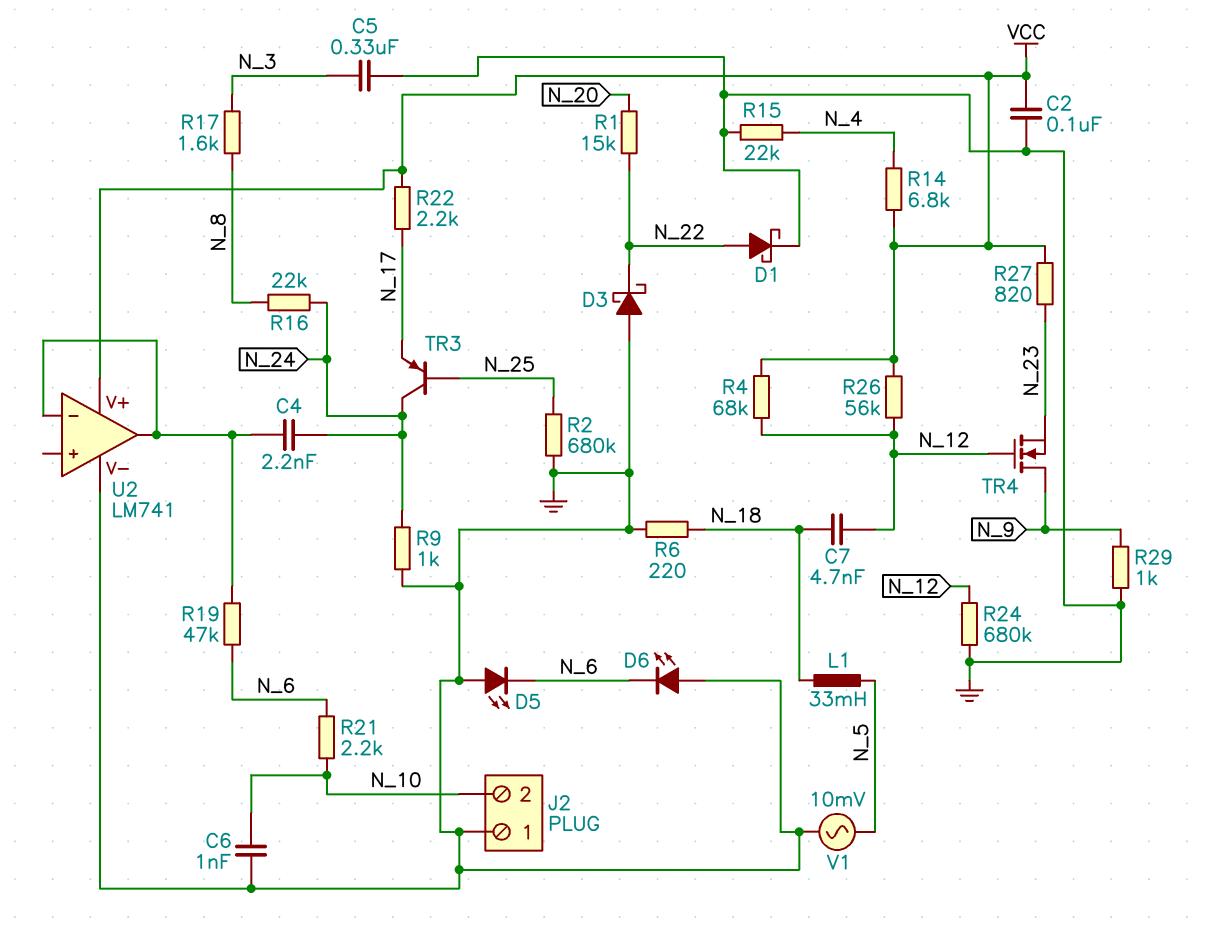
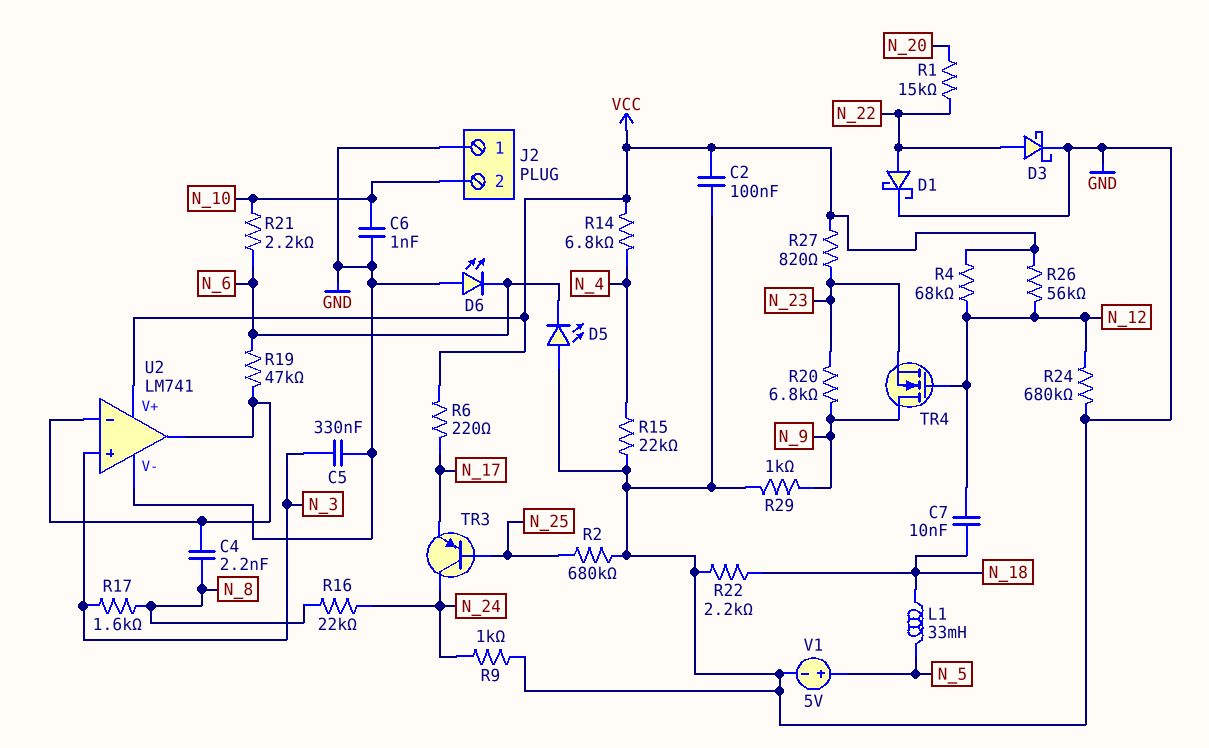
C4: 2.2nF (N_24, U2/in-) -> 2.2nF (N_8, U2/in-)
C7: 4.7nF (N_12, N_18) -> 10nF (N_12, N_18)
D3: schottky (A GND, K N_22) -> schottky (A N_22, K GND)
R6: 220 (GND, N_18) -> 220 (N_17, VCC)
R20: none -> 6.8k (N_9, N_23)
R22: 2.2k (N_17, VCC) -> 2.2k (GND, N_18)
U2 pin in+: none -> N_3
V1: AC 10mV (GND, N_5) -> 5V (plus N_5, minus GND)

